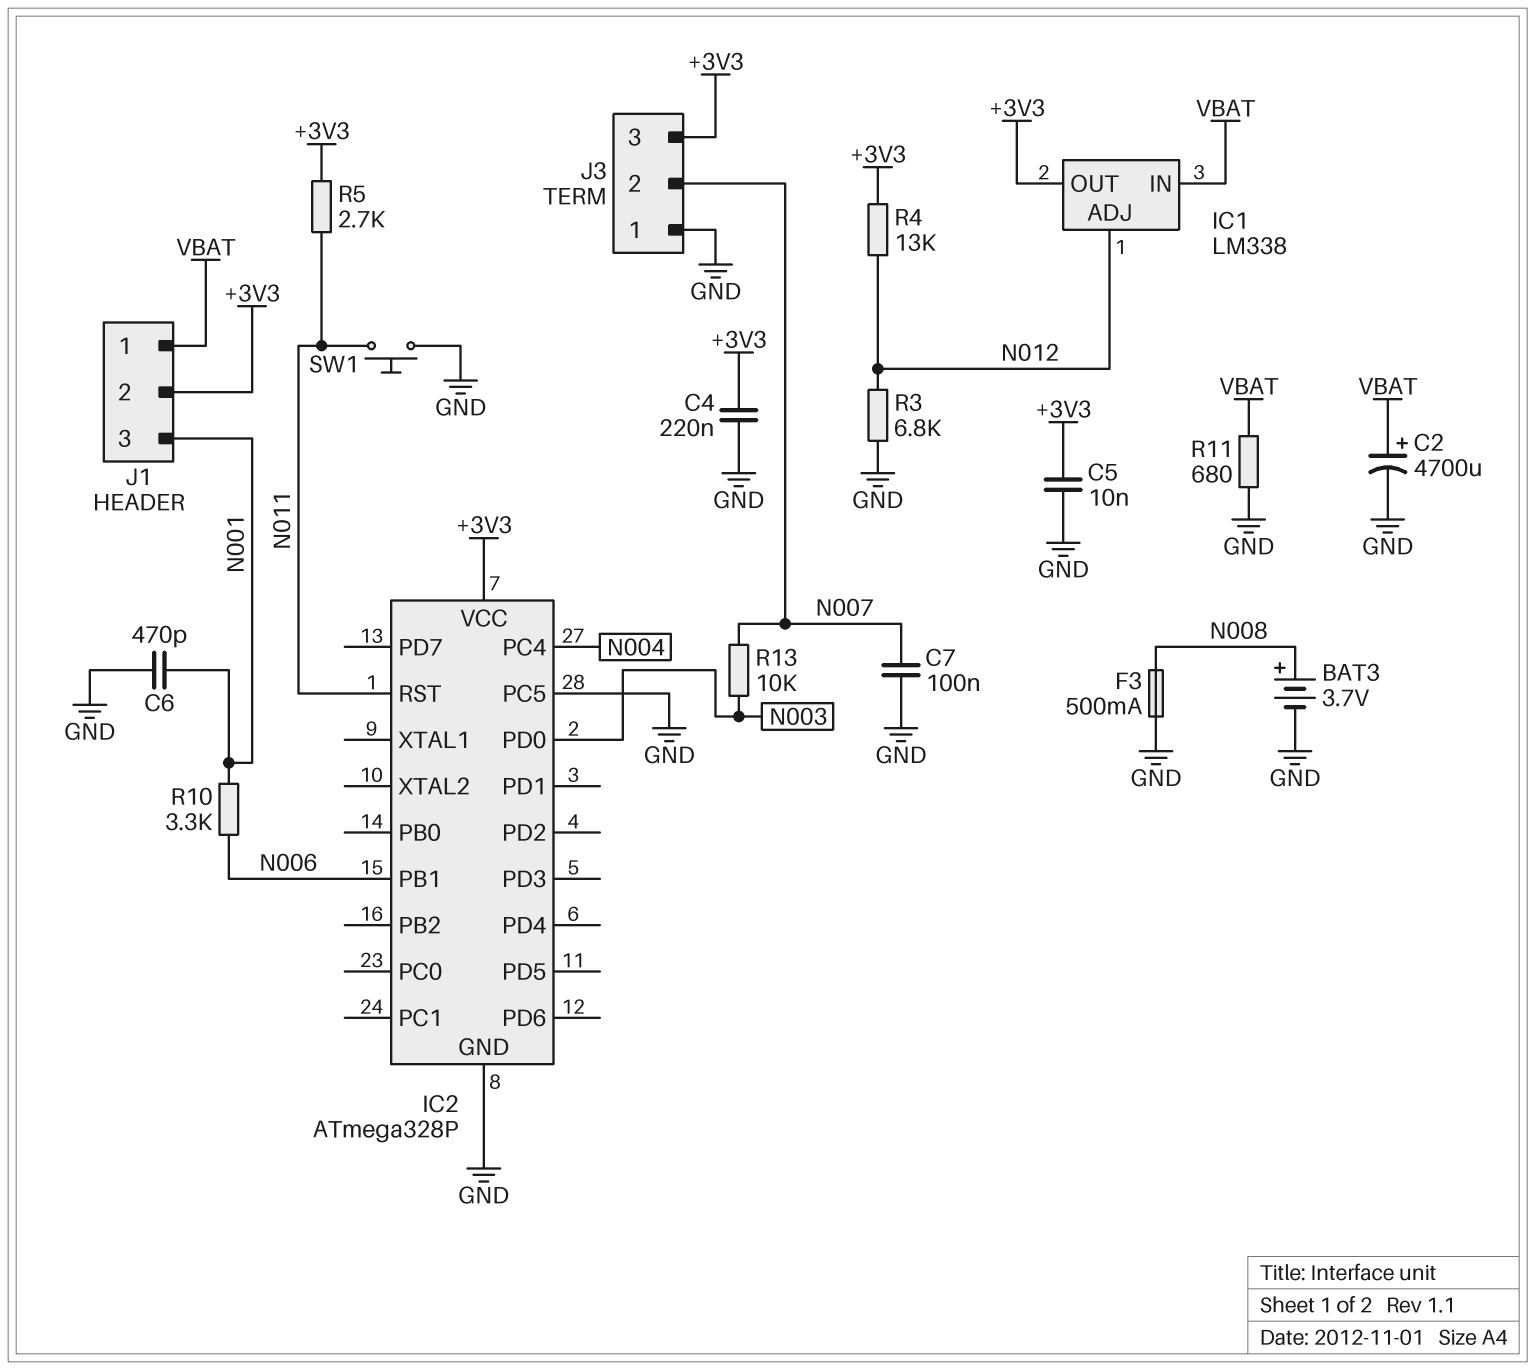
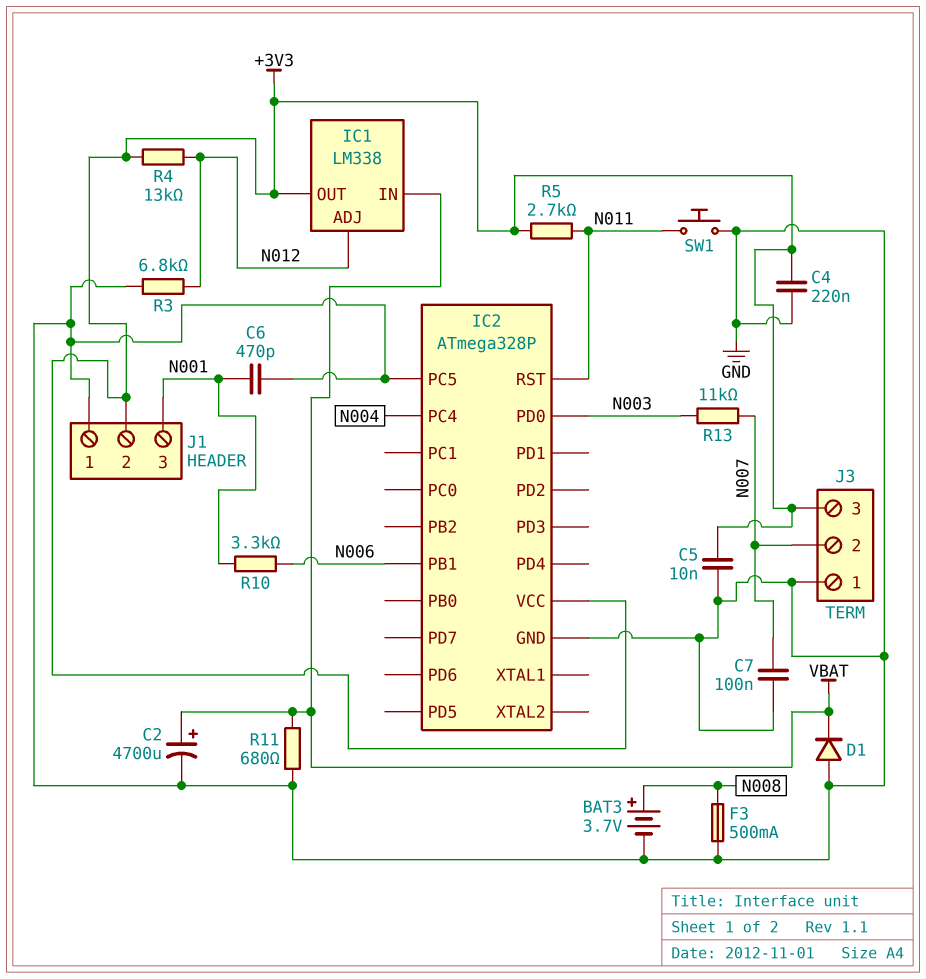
D1: none -> diode (A GND, K VBAT)
J1 pin 1: VBAT -> GND
R13: 10k (N003, N007) -> 11k (N003, N007)

